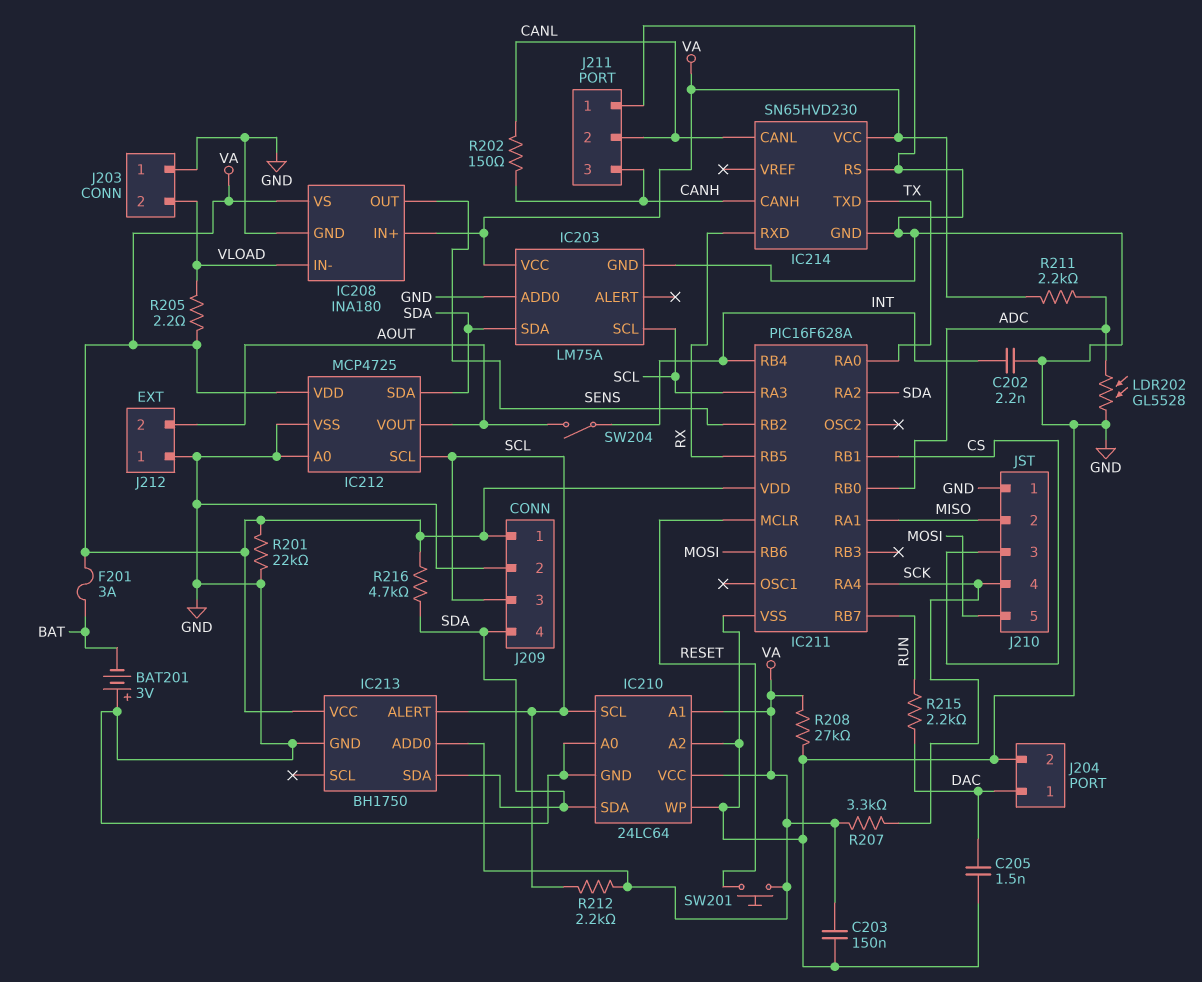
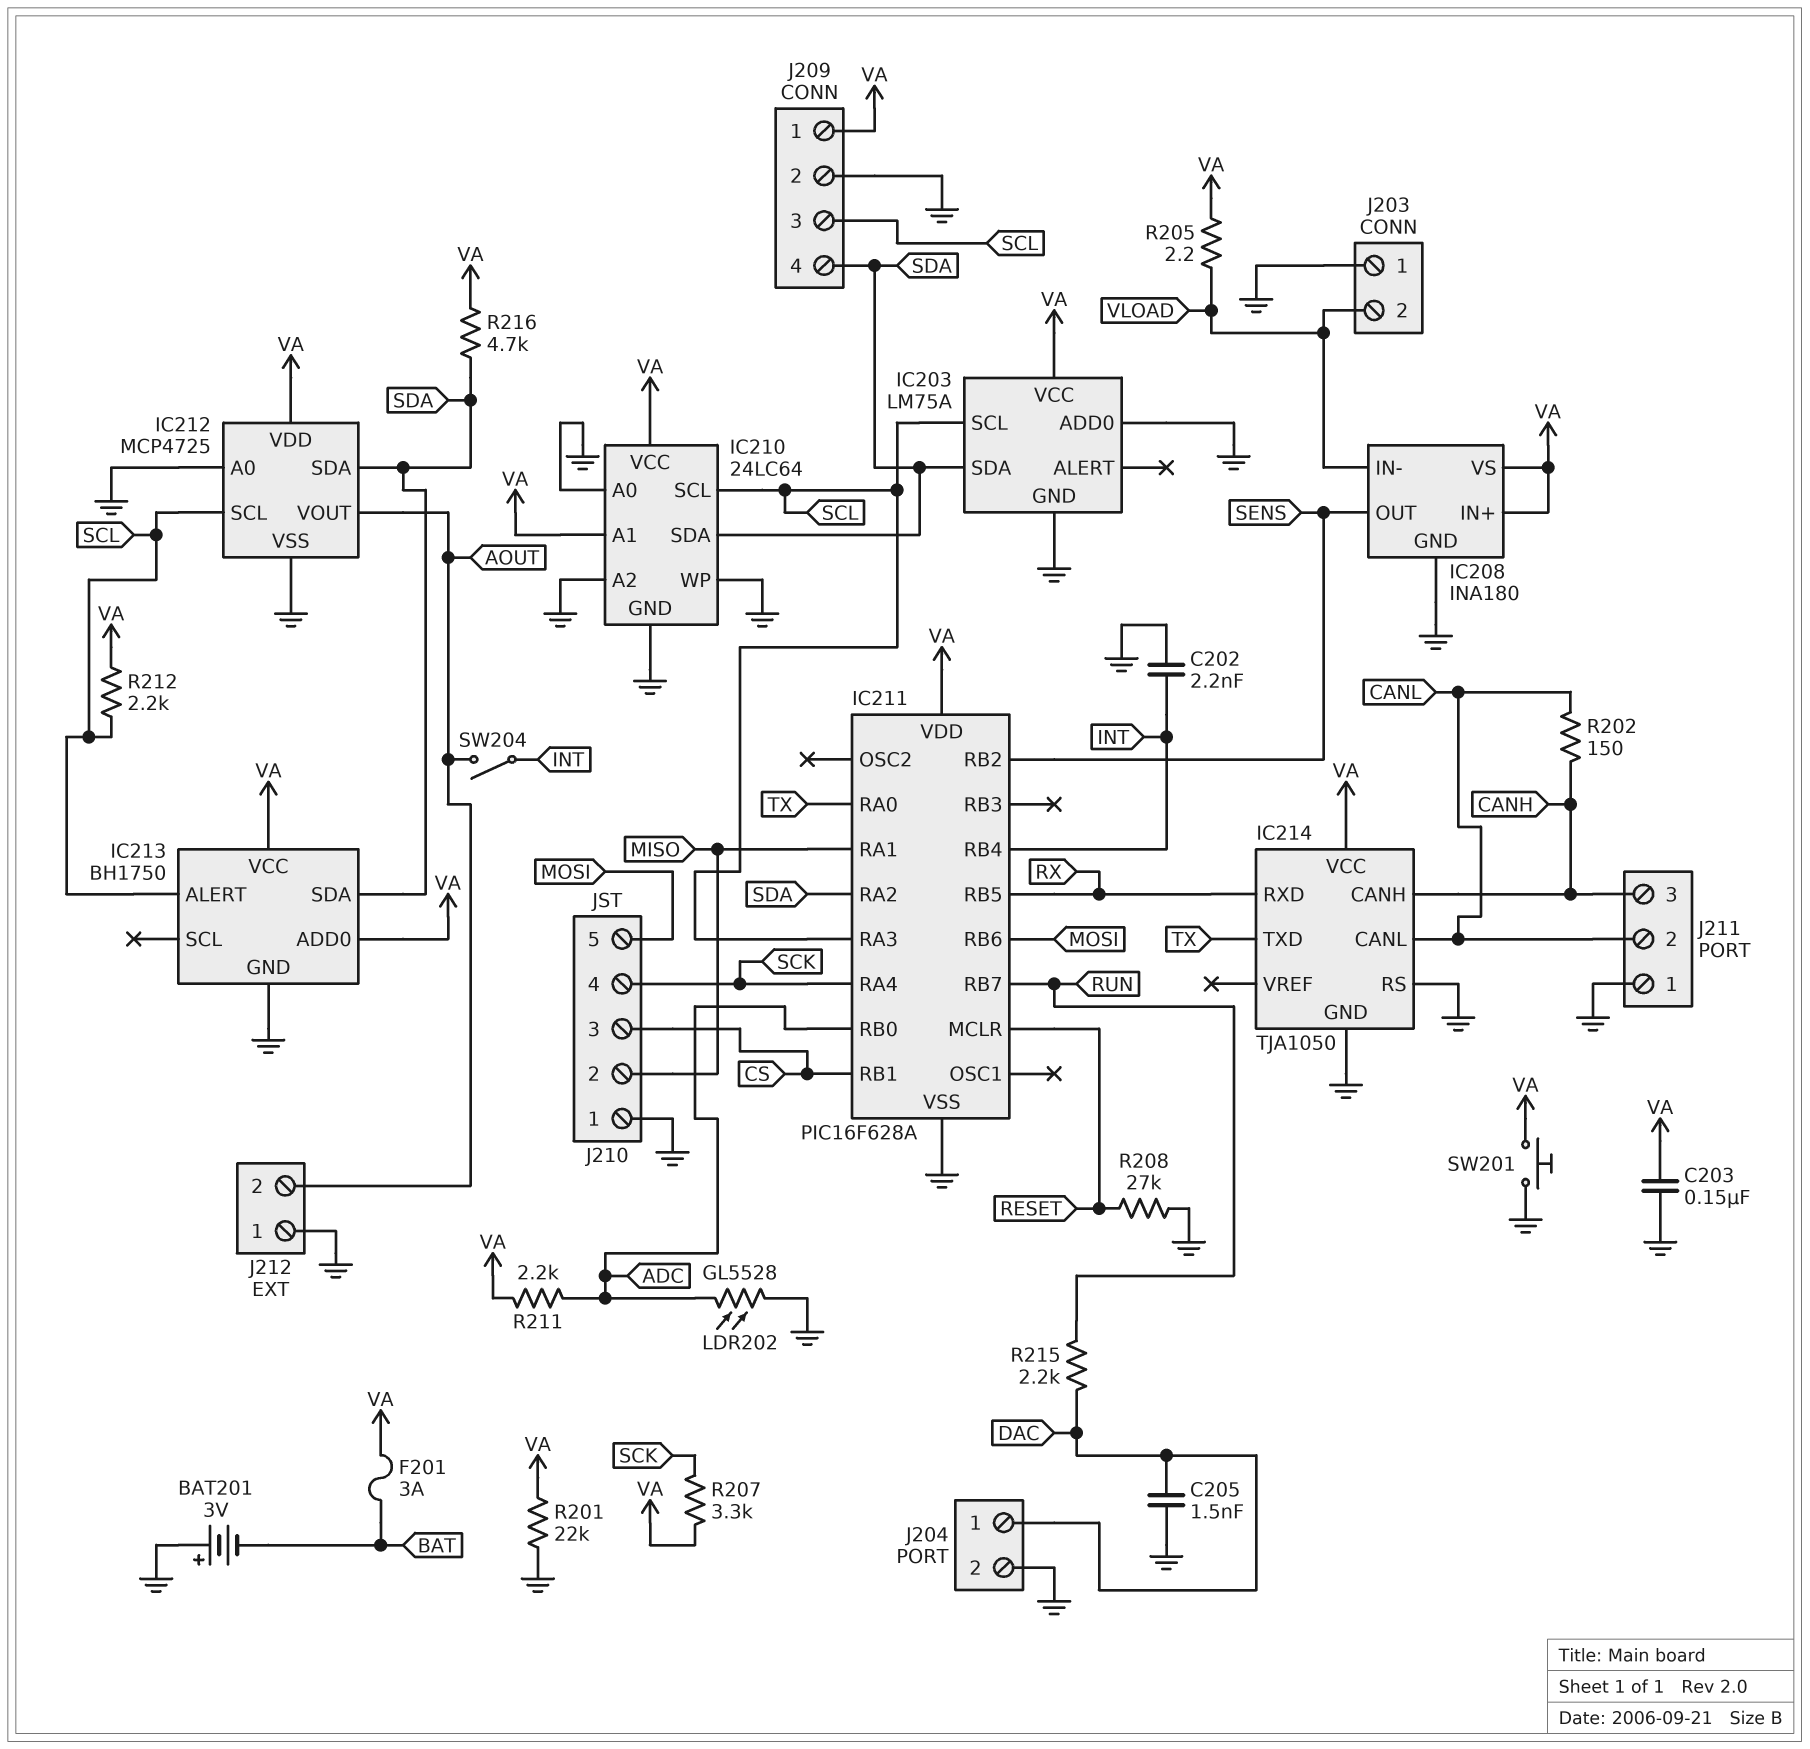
IC214: SN65HVD230 -> TJA1050
R208: 27k (GND, VA) -> 27k (GND, RESET)
SW201: button (RESET, VA) -> button (GND, VA)

